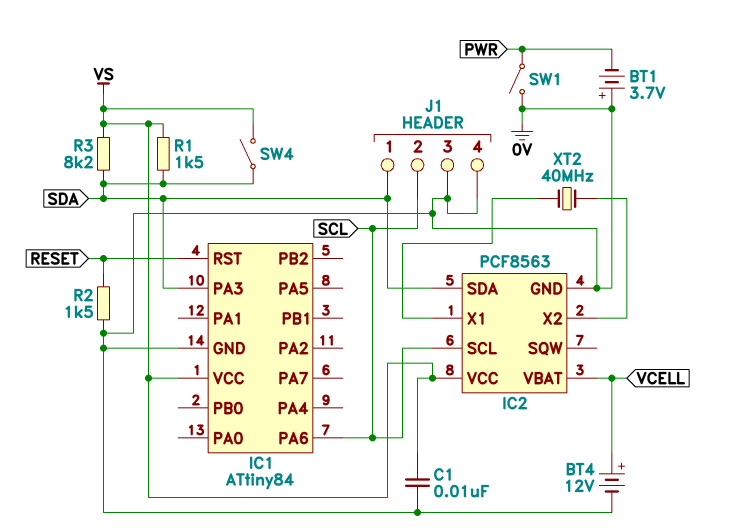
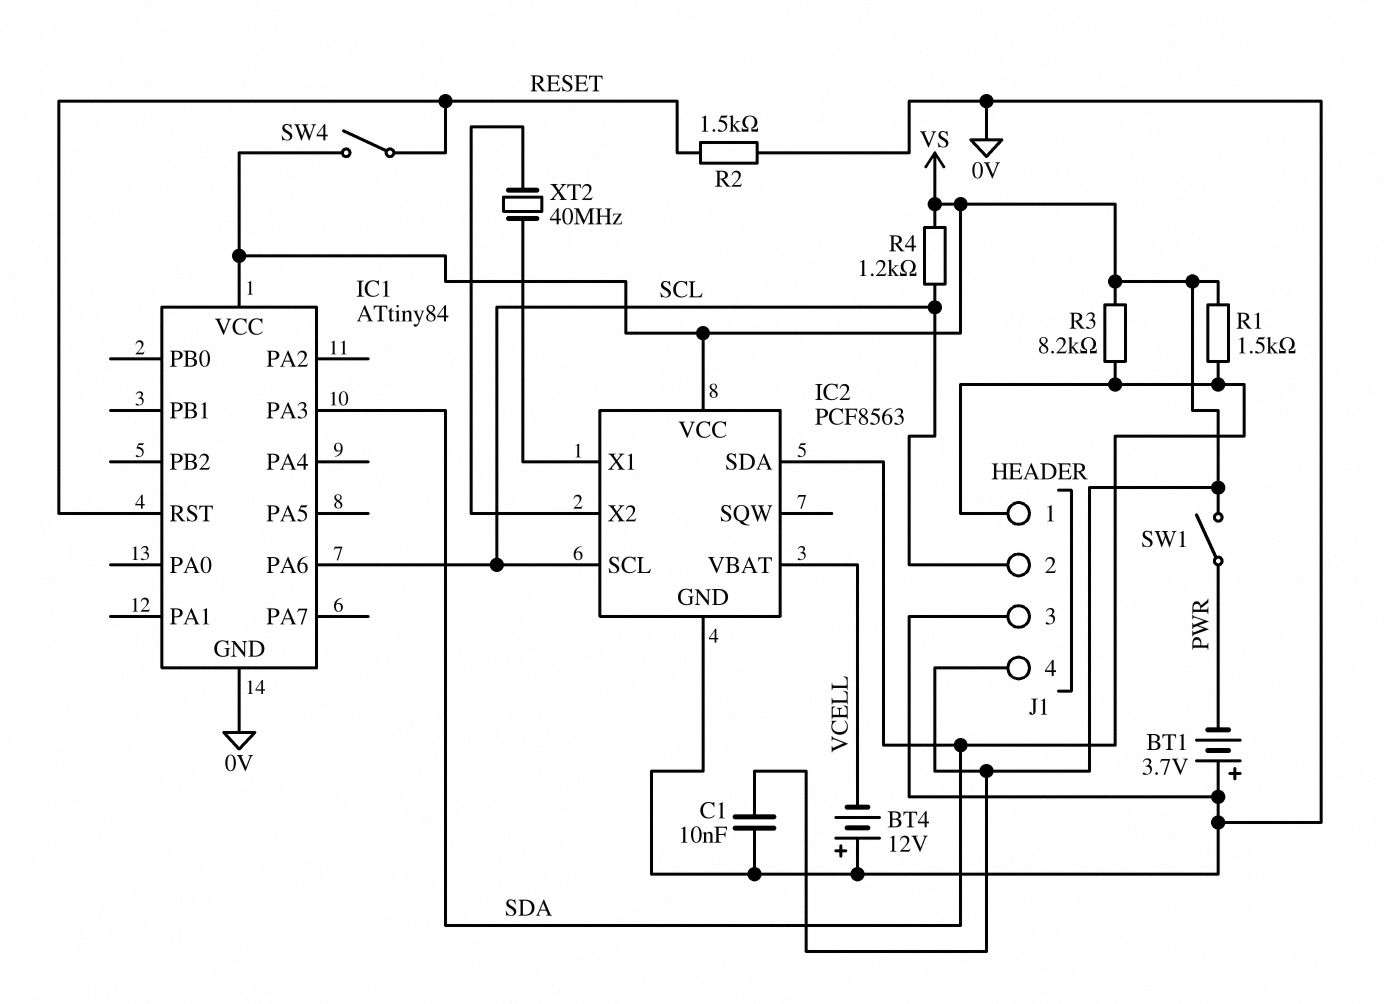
BT4: 12V (plus VCELL, minus 0V) -> 12V (plus 0V, minus VCELL)
J1 pin 4: 0V -> VS
R4: none -> 1.2k (SCL, VS)
SW1: switch (0V, PWR) -> switch (PWR, VS)
SW4: switch (SDA, VS) -> switch (RESET, VS)

